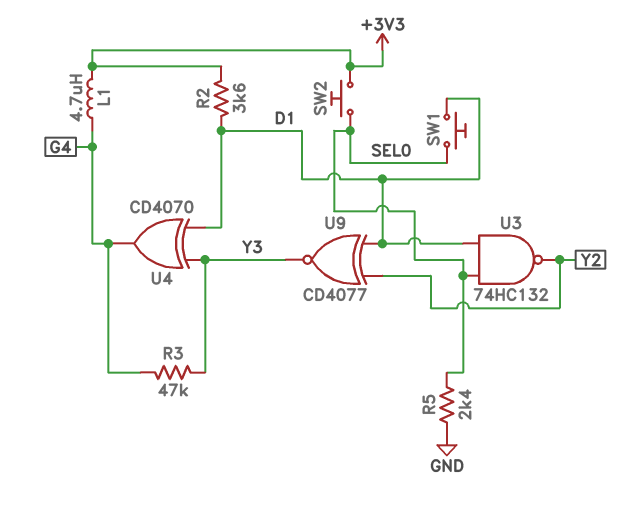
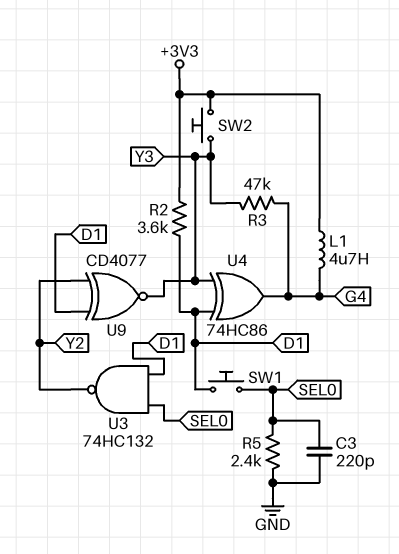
C3: none -> 220pF (GND, SEL0)
SW2: button (+3V3, SEL0) -> button (+3V3, Y3)
U4: XOR CD4070 (in D1, in Y3, out G4) -> XOR 74HC86 (in D1, in Y3, out G4)

